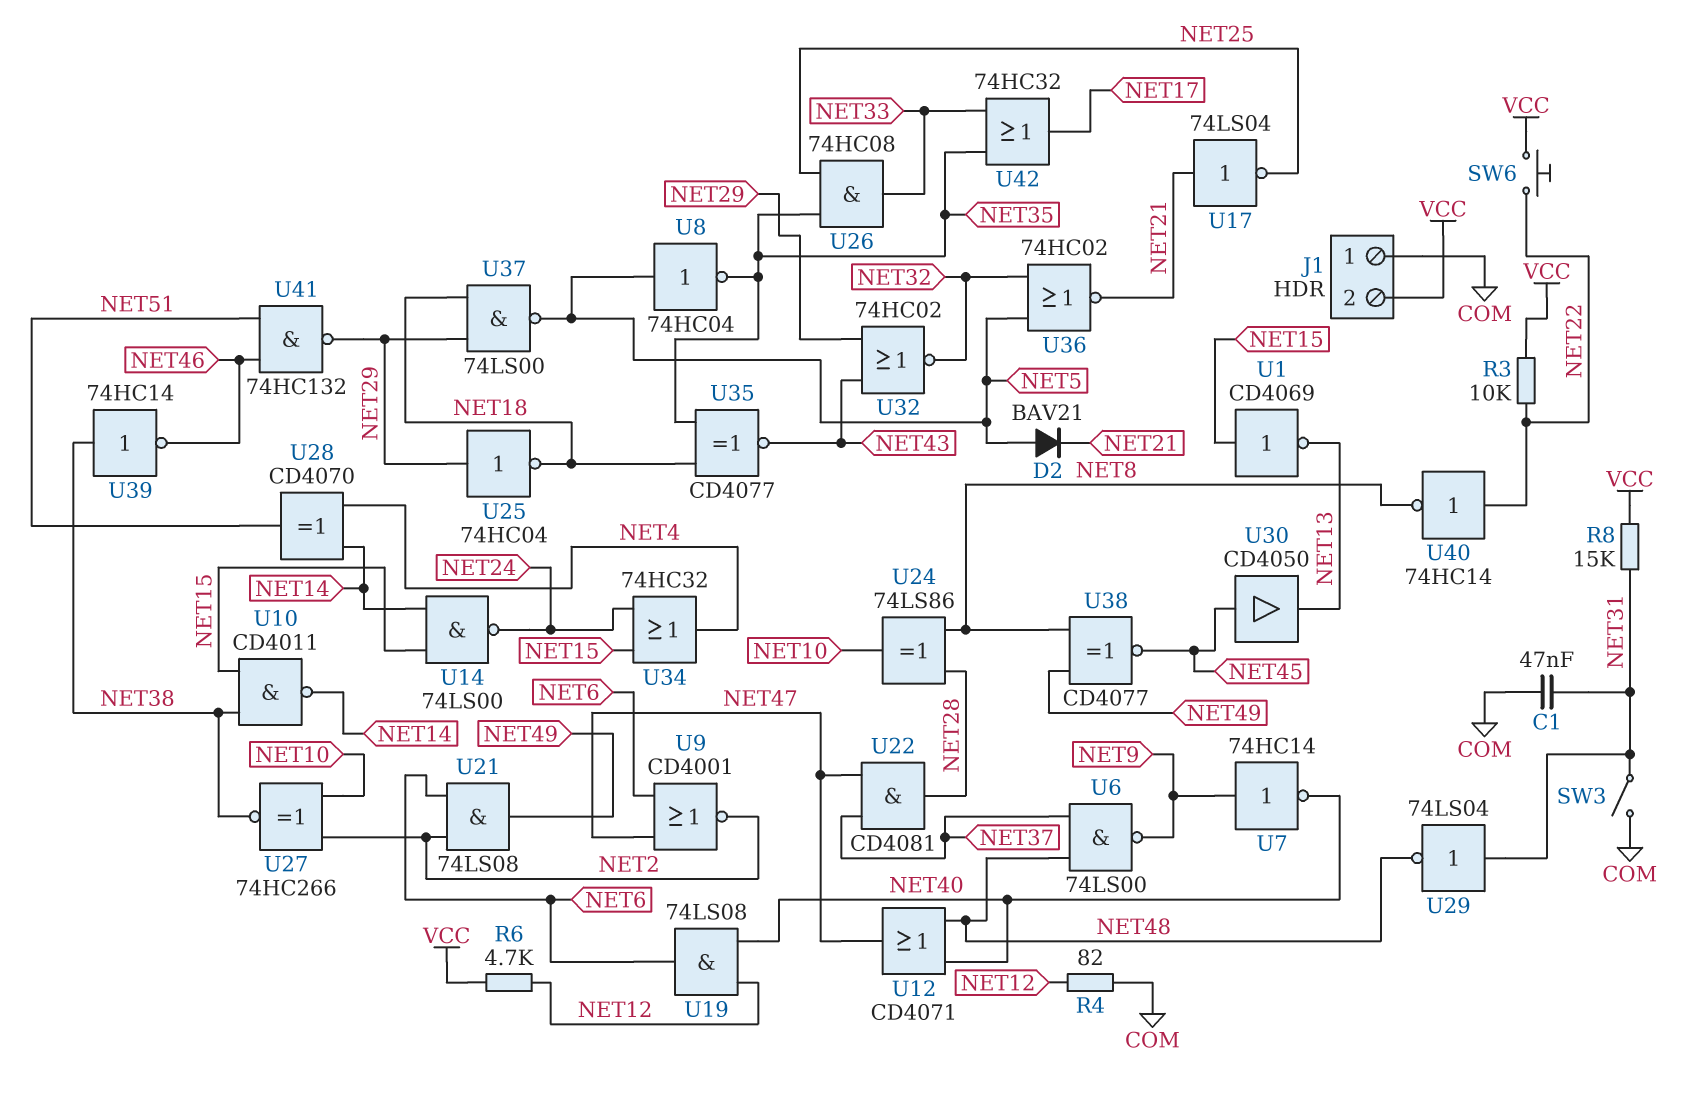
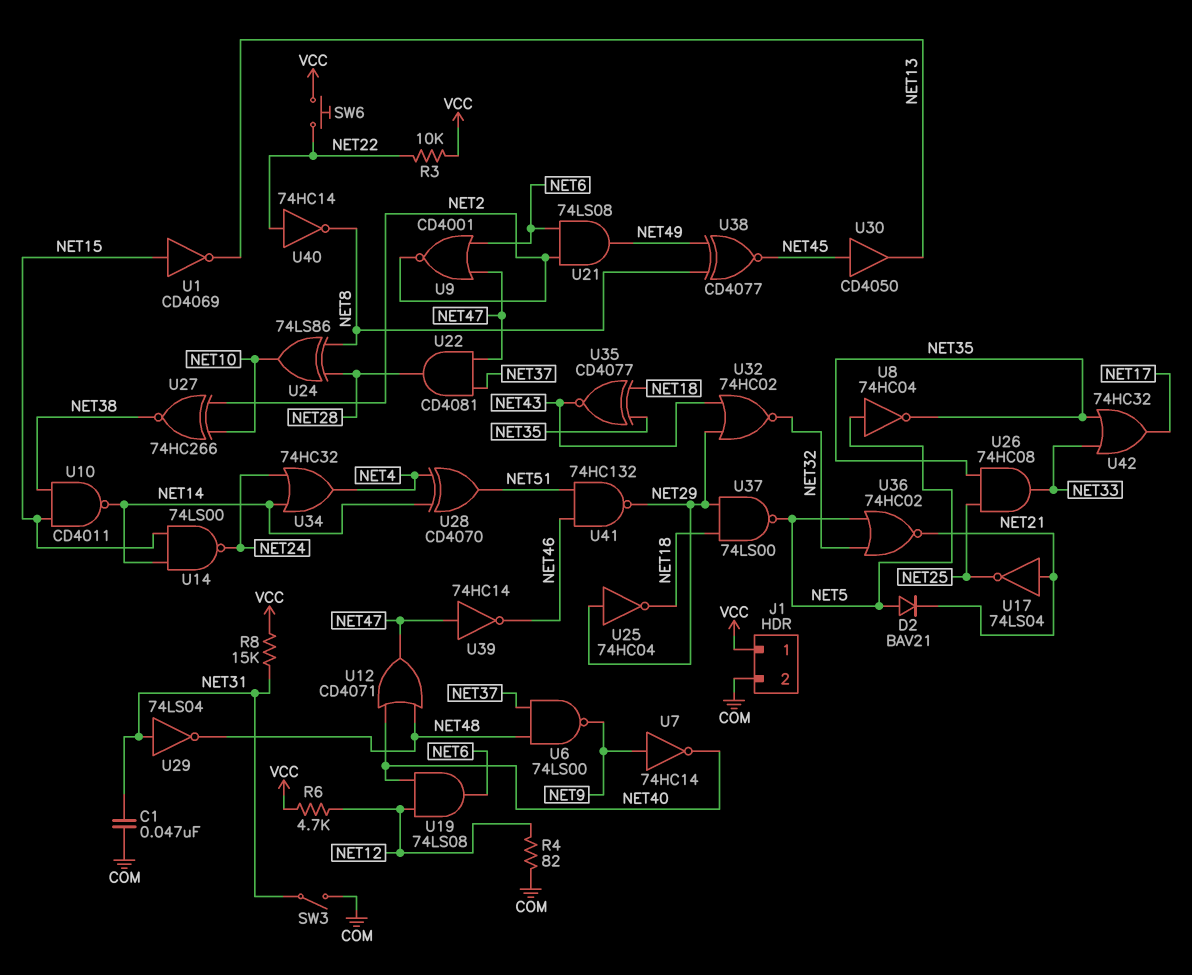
J1 pin 1: COM -> VCC
J1 pin 2: VCC -> COM
U34: OR 74HC32 (in NET15, in NET24, out NET4) -> OR 74HC32 (in NET14, in NET24, out NET4)
U39: NOT 74HC14 (in NET38, out NET46) -> NOT 74HC14 (in NET47, out NET46)

